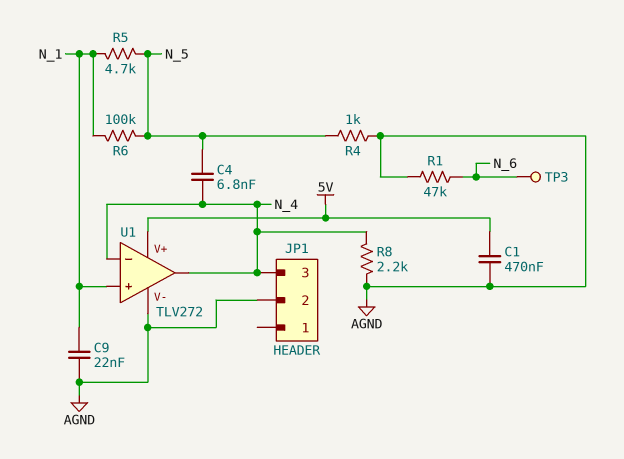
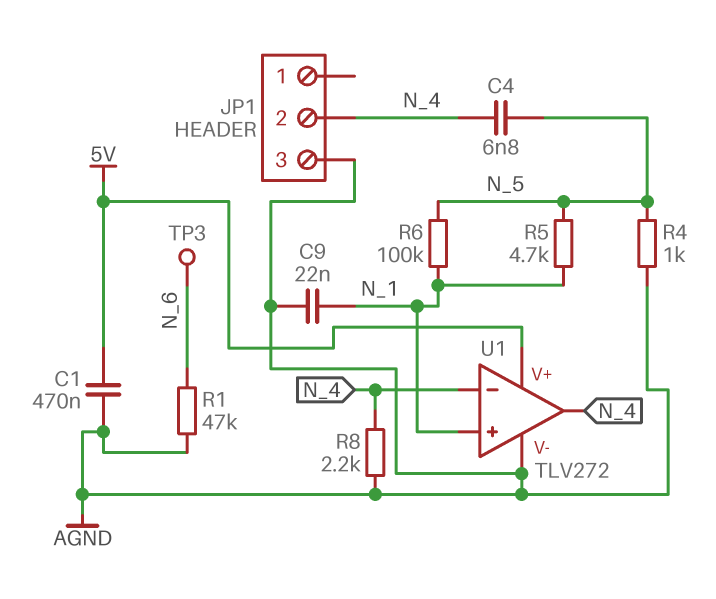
JP1 pin 2: AGND -> N_4
JP1 pin 3: N_4 -> AGND

